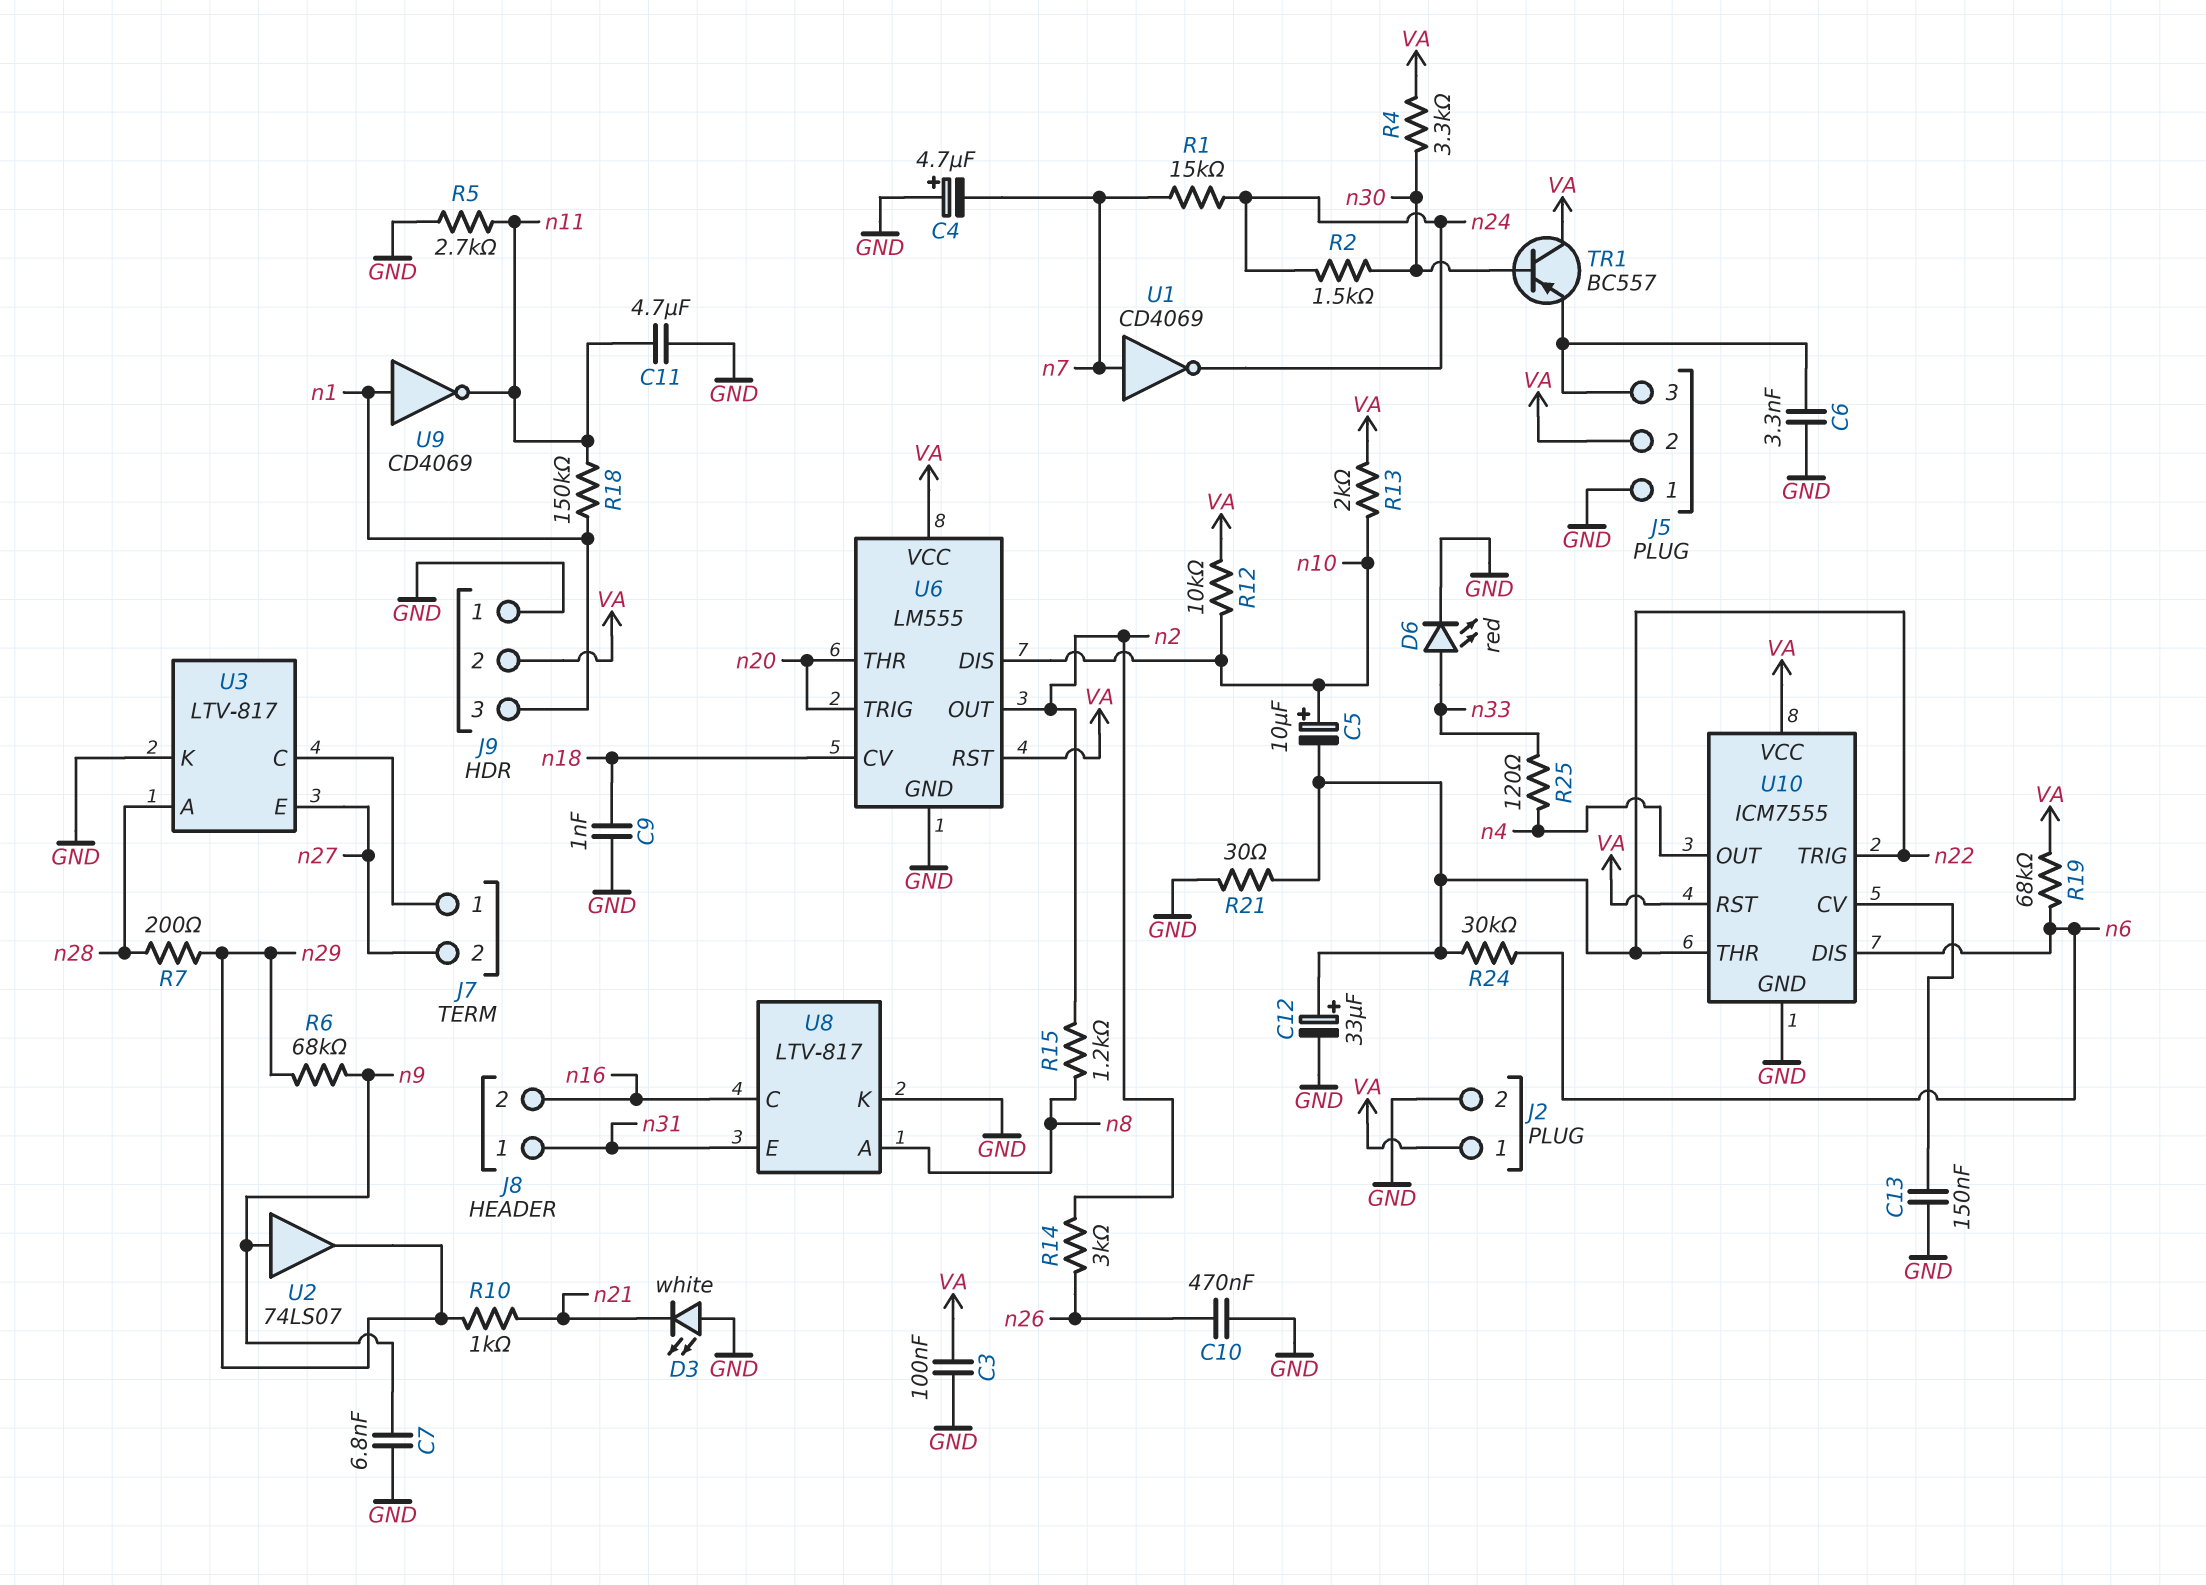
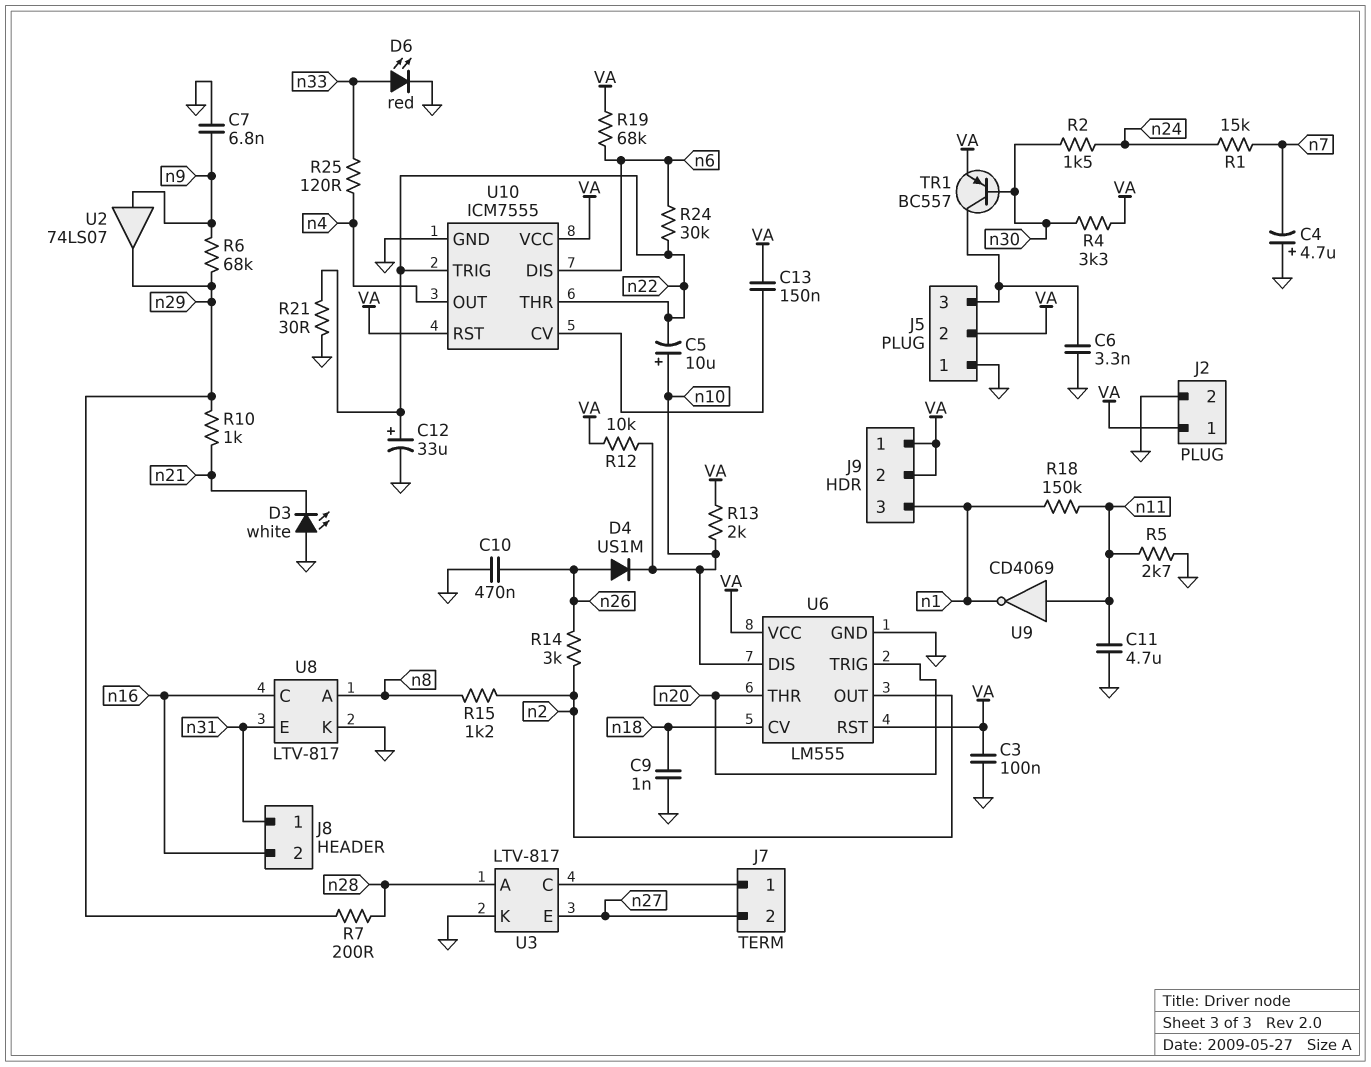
C13: 150nF (GND, U10/CV) -> 150nF (U10/CV, VA)
D4: none -> diode US1M (A n26, K n10)
J9 pin 1: GND -> VA
TR1: PNP BC557 (B n30, C VA, E J5/3) -> PNP BC557 (B n30, C J5/3, E VA)
U1: NOT CD4069 (in n7, out n24) -> none
U9: NOT CD4069 (in n1, out n11) -> NOT CD4069 (in n11, out n1)

